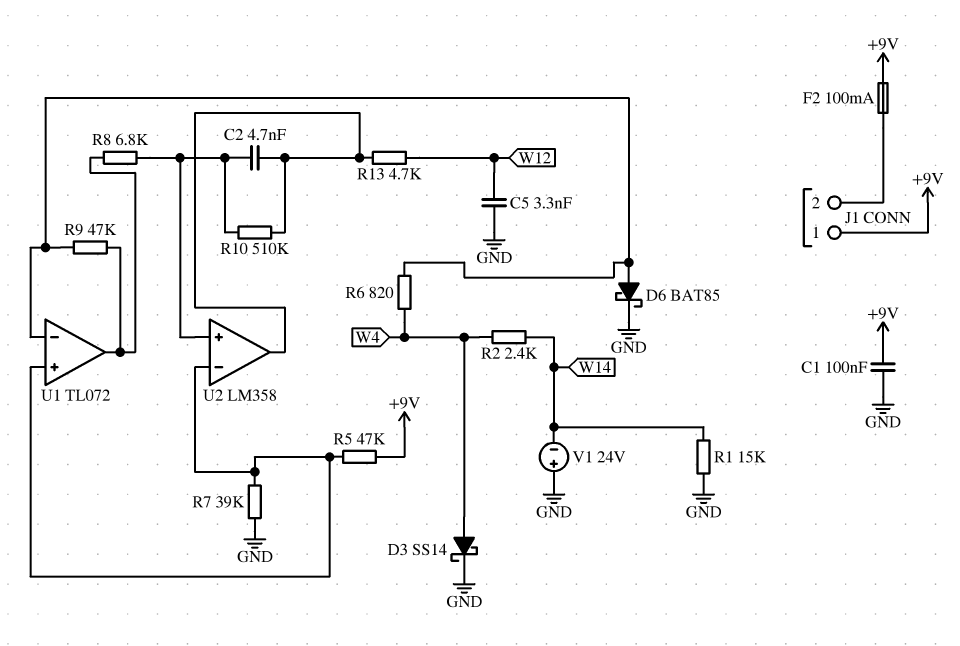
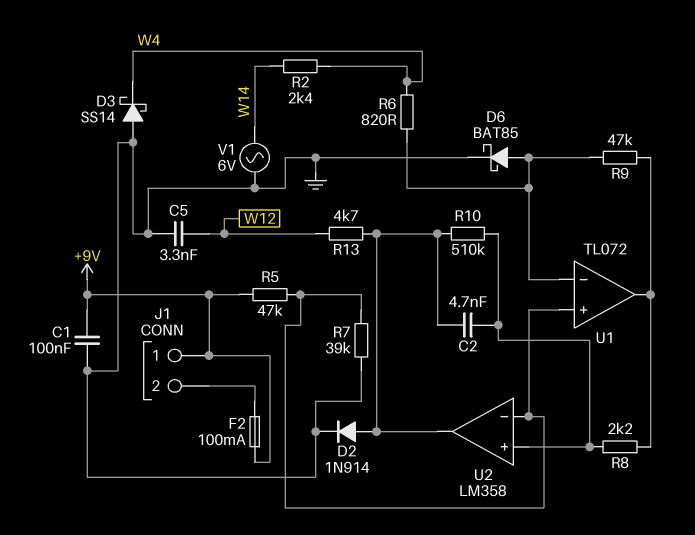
D2: none -> diode 1N914 (A U2/out, K GND)
D3: schottky SS14 (A W4, K GND) -> schottky SS14 (A GND, K W4)
R1: 15k (GND, W14) -> none
R8: 6.8k (U1/out, U2/in+) -> 2.2k (U1/out, U2/in+)
V1: 24V (plus GND, minus W14) -> AC 6V (GND, W14)

